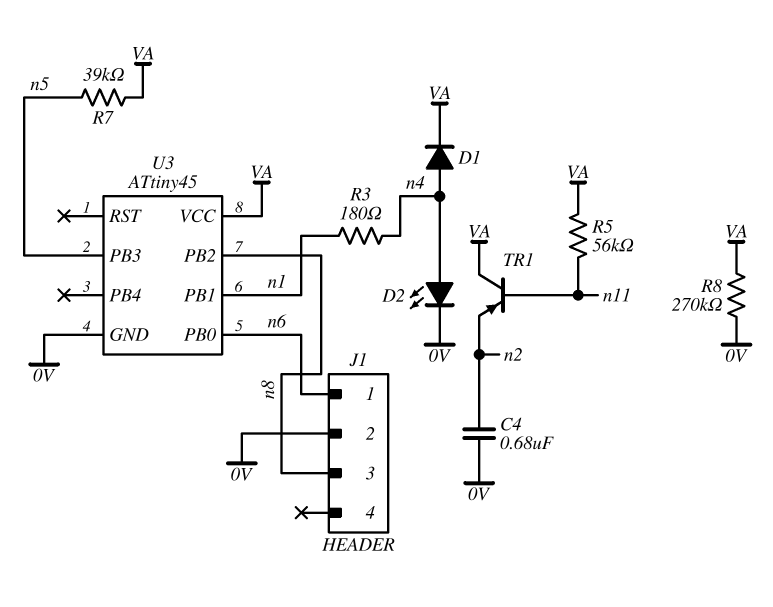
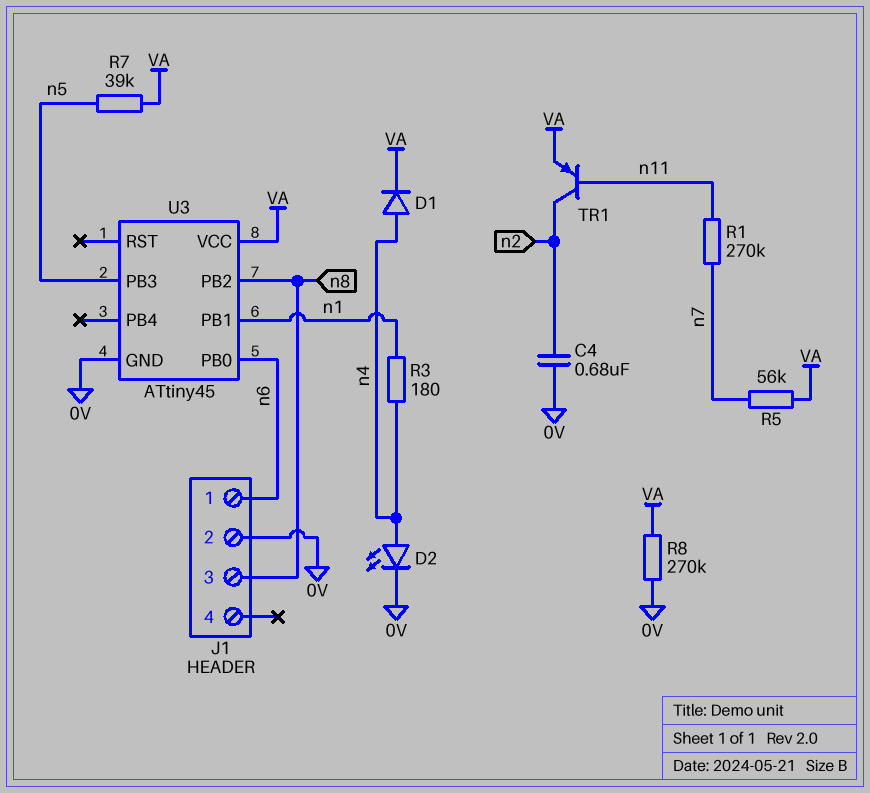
R1: none -> 270k (n7, n11)
R5: 56k (VA, n11) -> 56k (VA, n7)
TR1: PNP (B n11, C VA, E n2) -> PNP (B n11, C n2, E VA)

